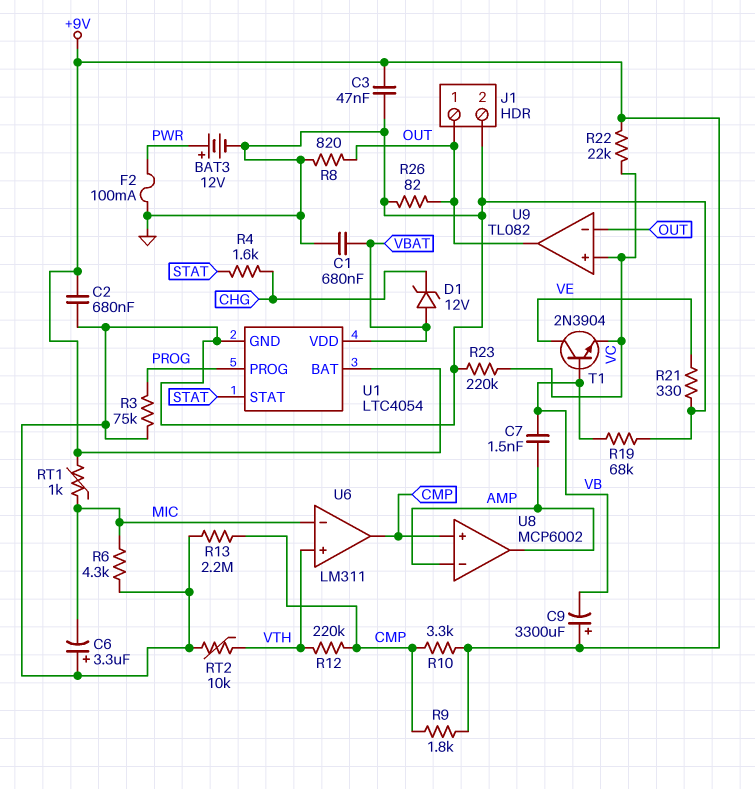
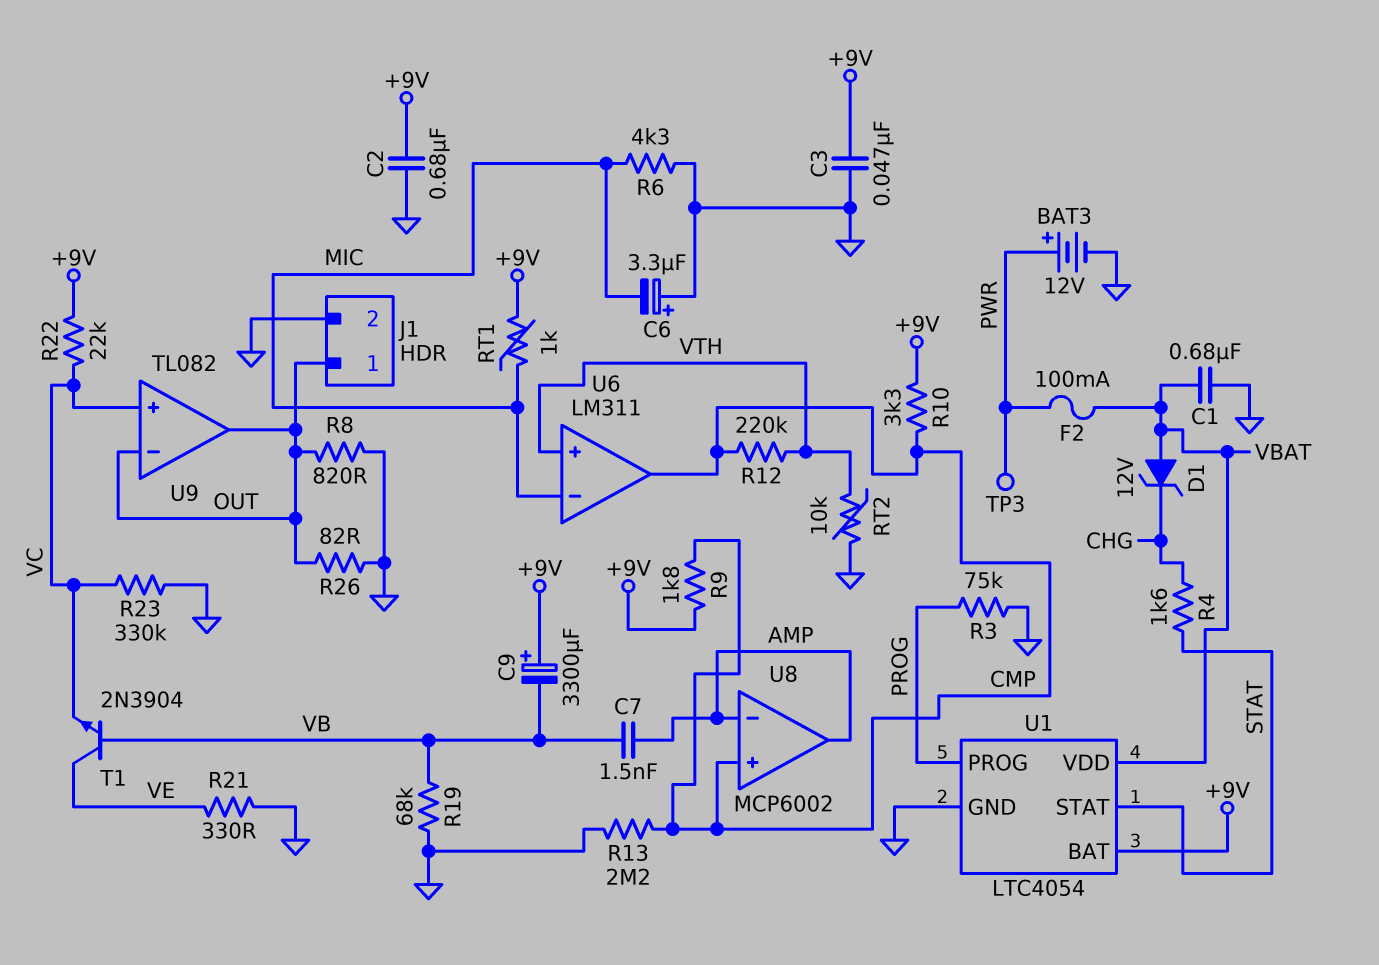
F2: 100mA (GND, PWR) -> 100mA (PWR, VBAT)
R23: 220k (GND, VC) -> 330k (GND, VC)
TP3: none -> test point (PWR)

